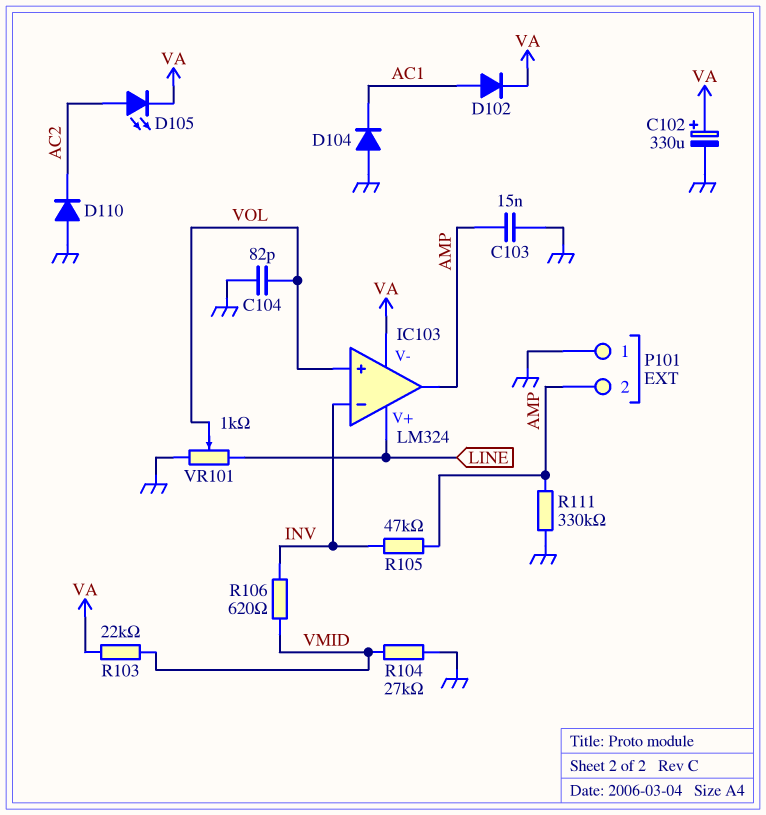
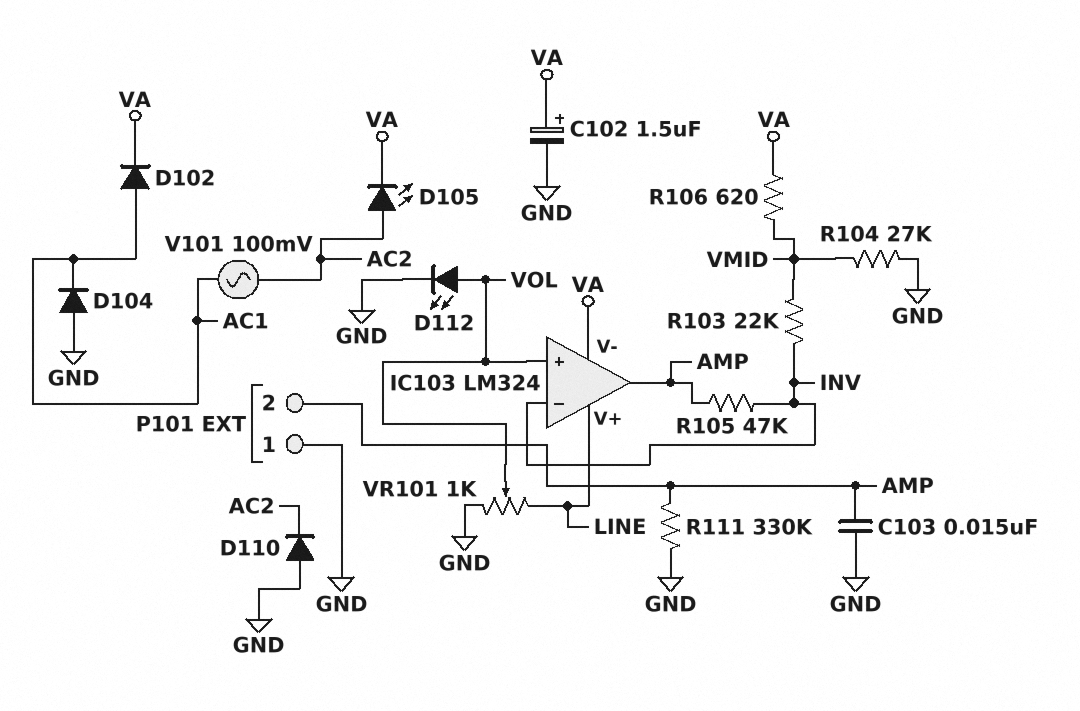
C102: 330uF (plus VA, minus GND) -> 1.5uF (plus VA, minus GND)
C104: 82pF (GND, VOL) -> none
D112: none -> LED (A VOL, K GND)
R103: 22k (VA, VMID) -> 22k (INV, VMID)
R106: 620 (INV, VMID) -> 620 (VA, VMID)
V101: none -> AC 100mV (AC1, AC2)

